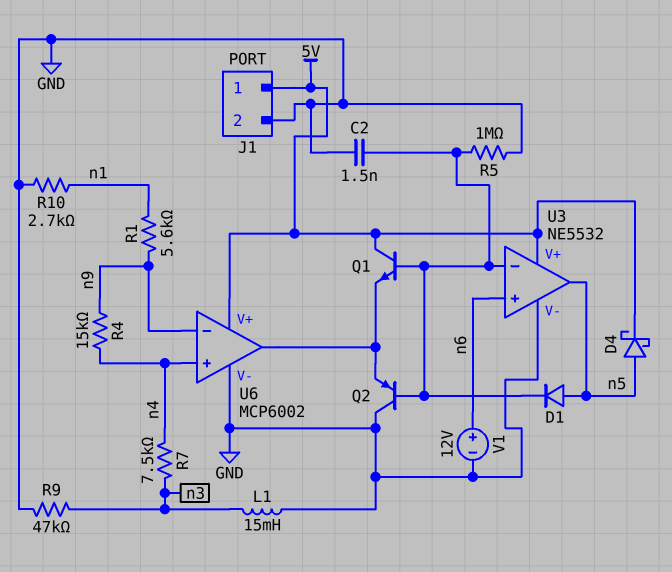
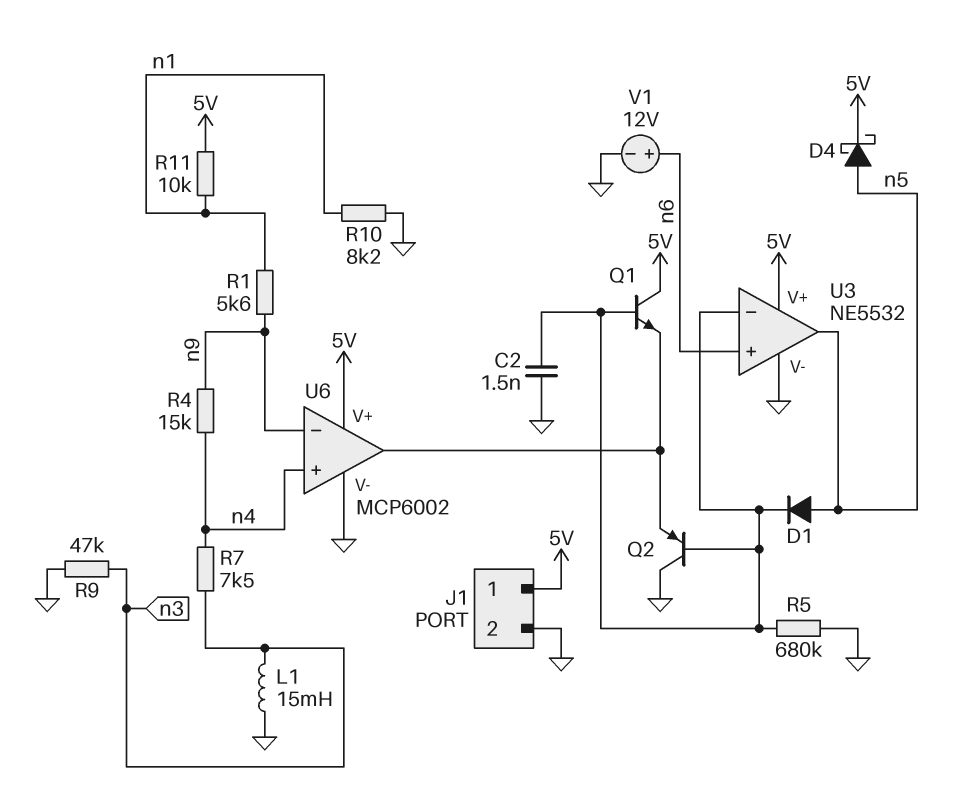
R5: 1M (GND, U3/in-) -> 680k (GND, U3/in-)
R10: 2.7k (GND, n1) -> 8.2k (GND, n1)
R11: none -> 10k (5V, n1)

